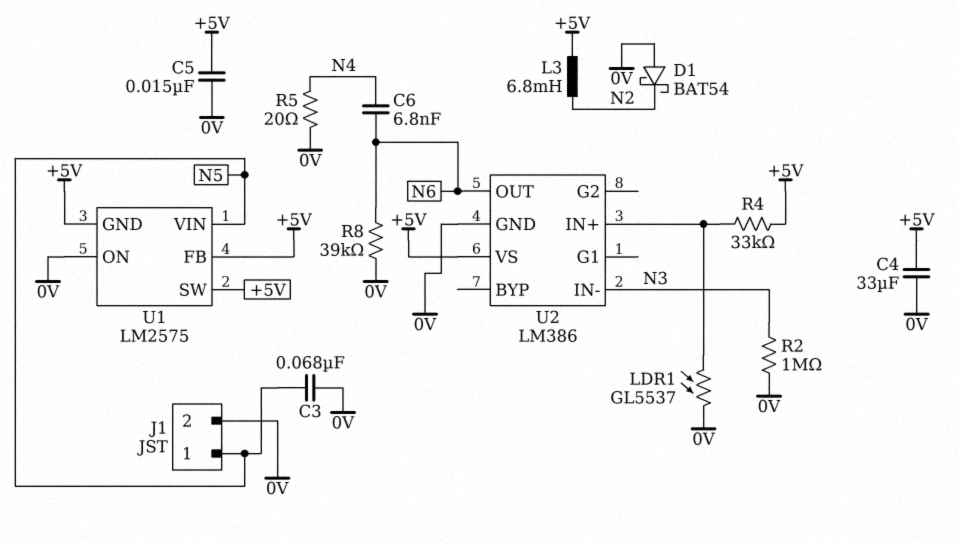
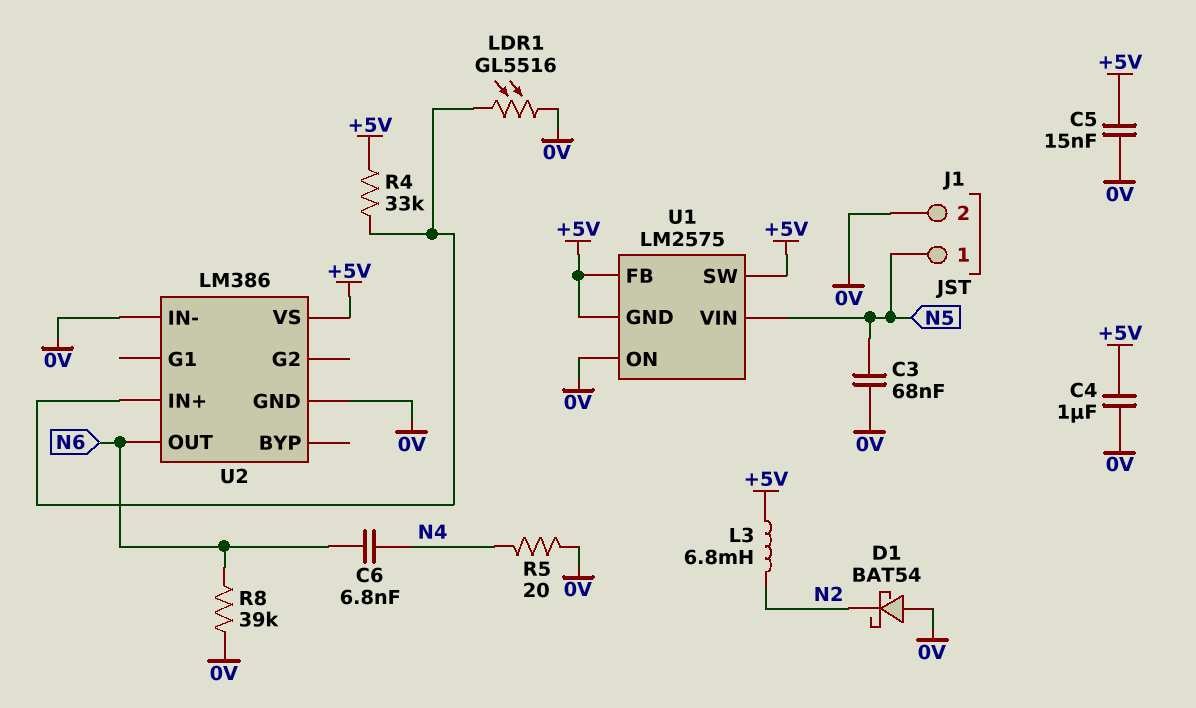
C4: 33uF (+5V, 0V) -> 1uF (+5V, 0V)
LDR1: GL5537 (0V, U2/IN+) -> GL5516 (0V, U2/IN+)
R2: 1M (0V, N3) -> none
U2 pin IN-: N3 -> 0V

